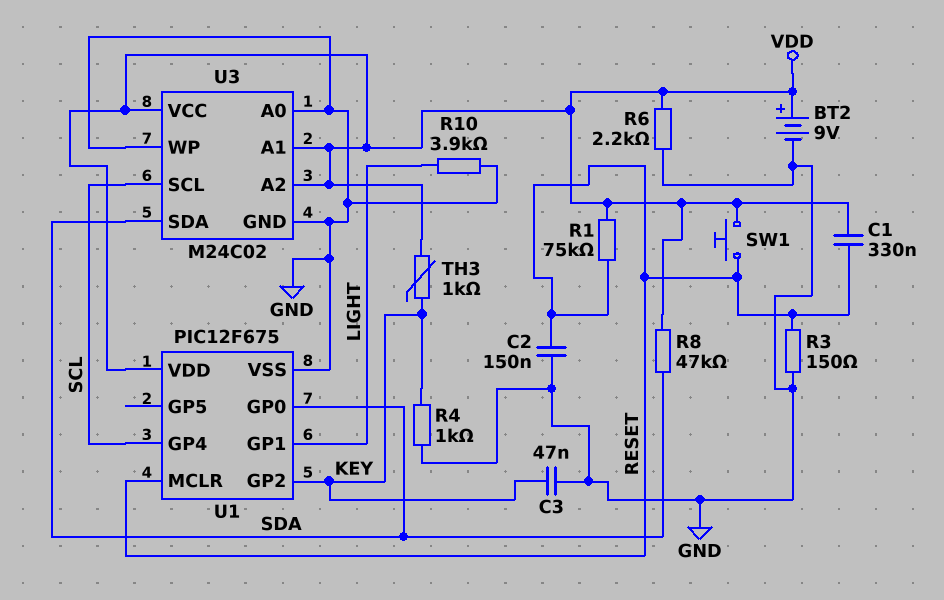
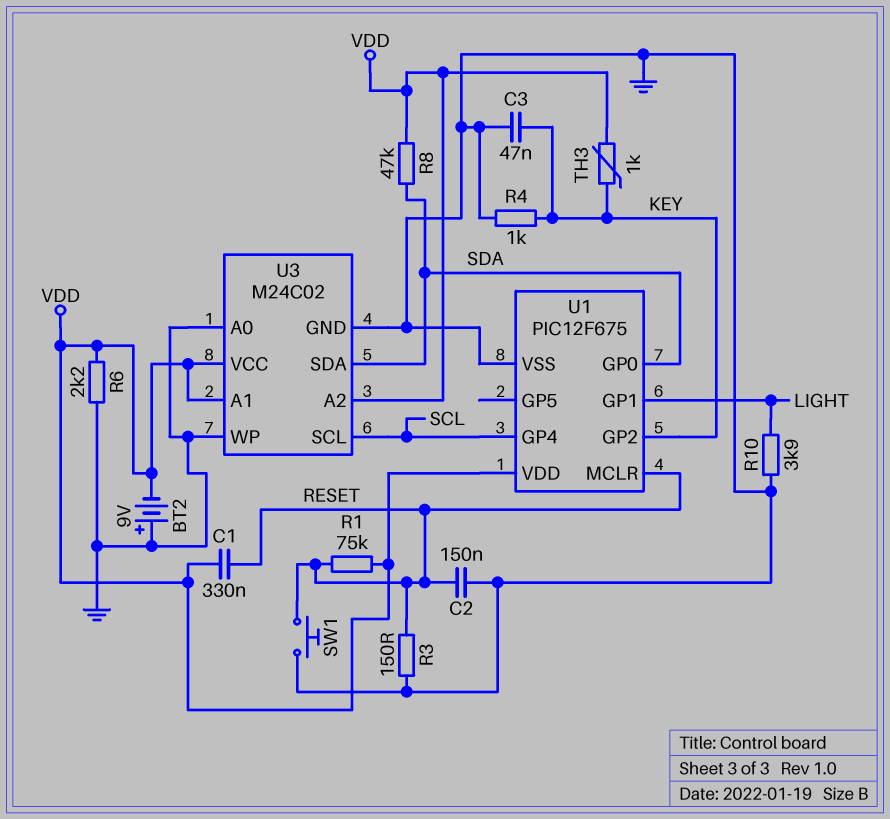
BT2: 9V (plus VDD, minus GND) -> 9V (plus GND, minus VDD)
SW1: button (RESET, VDD) -> button (GND, RESET)

